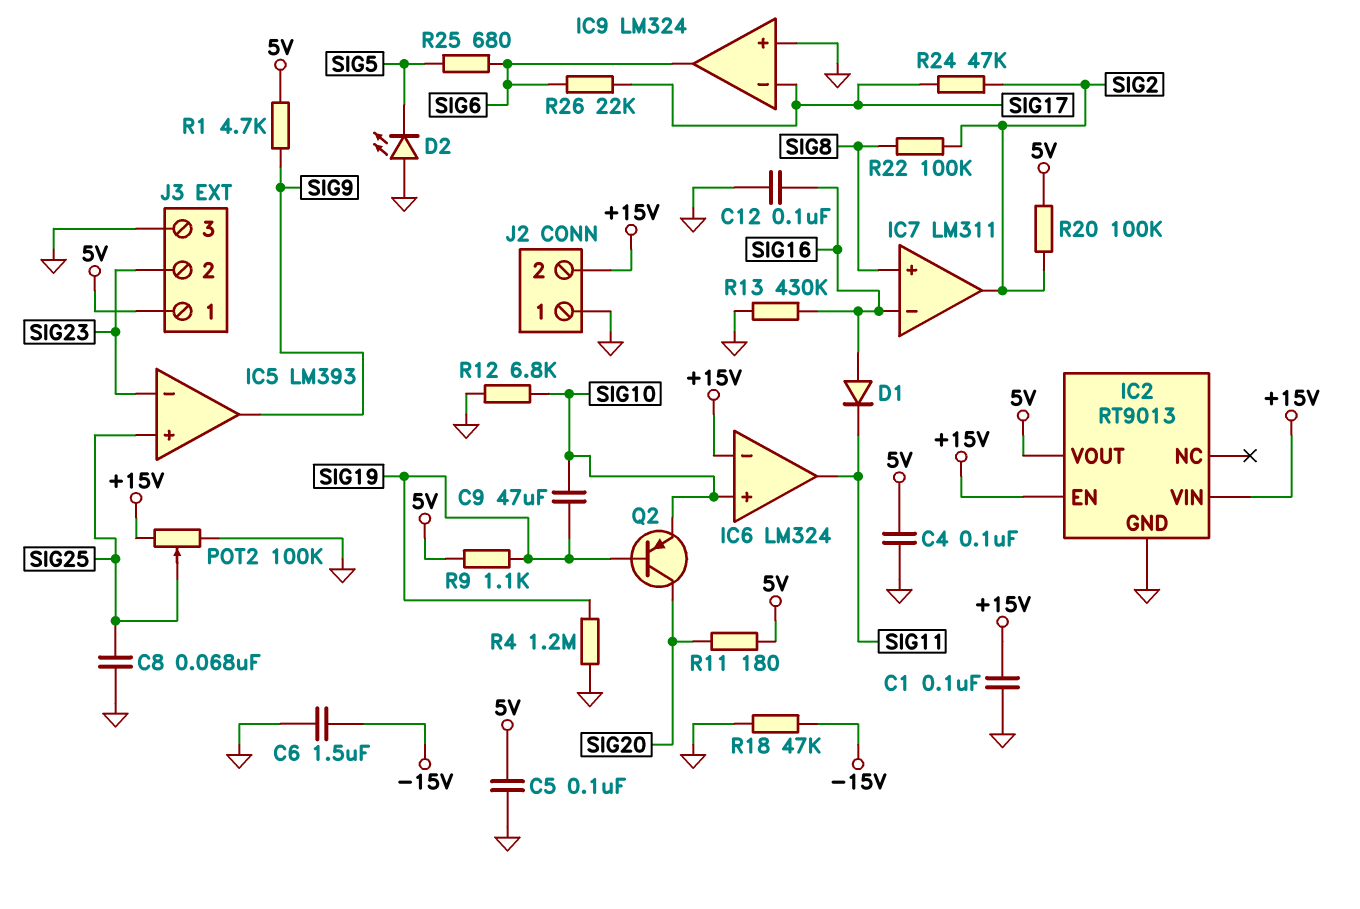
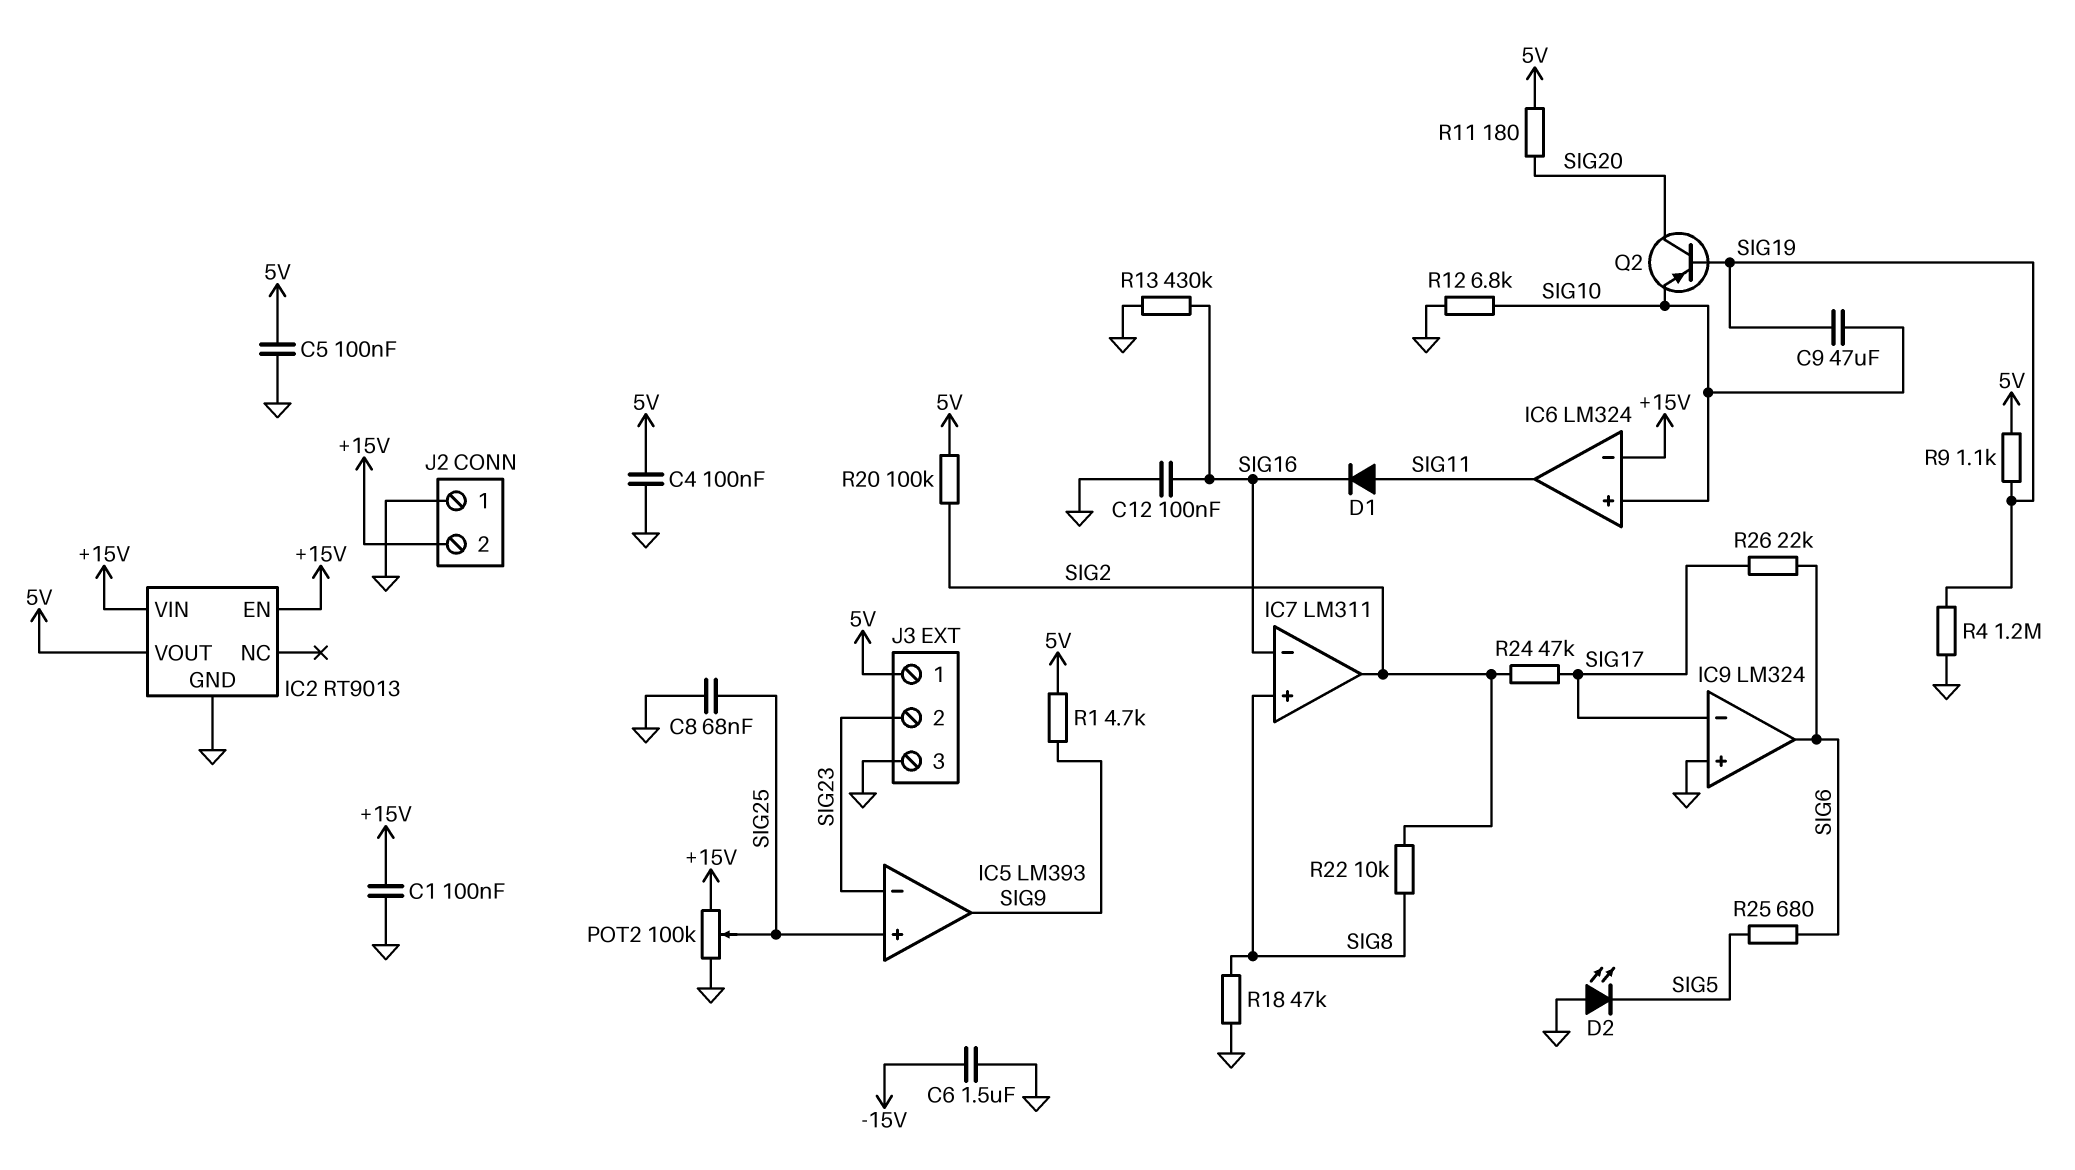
D1: diode (A SIG16, K SIG11) -> diode (A SIG11, K SIG16)
R18: 47k (-15V, GND) -> 47k (GND, SIG8)
R22: 100k (SIG2, SIG8) -> 10k (SIG2, SIG8)

